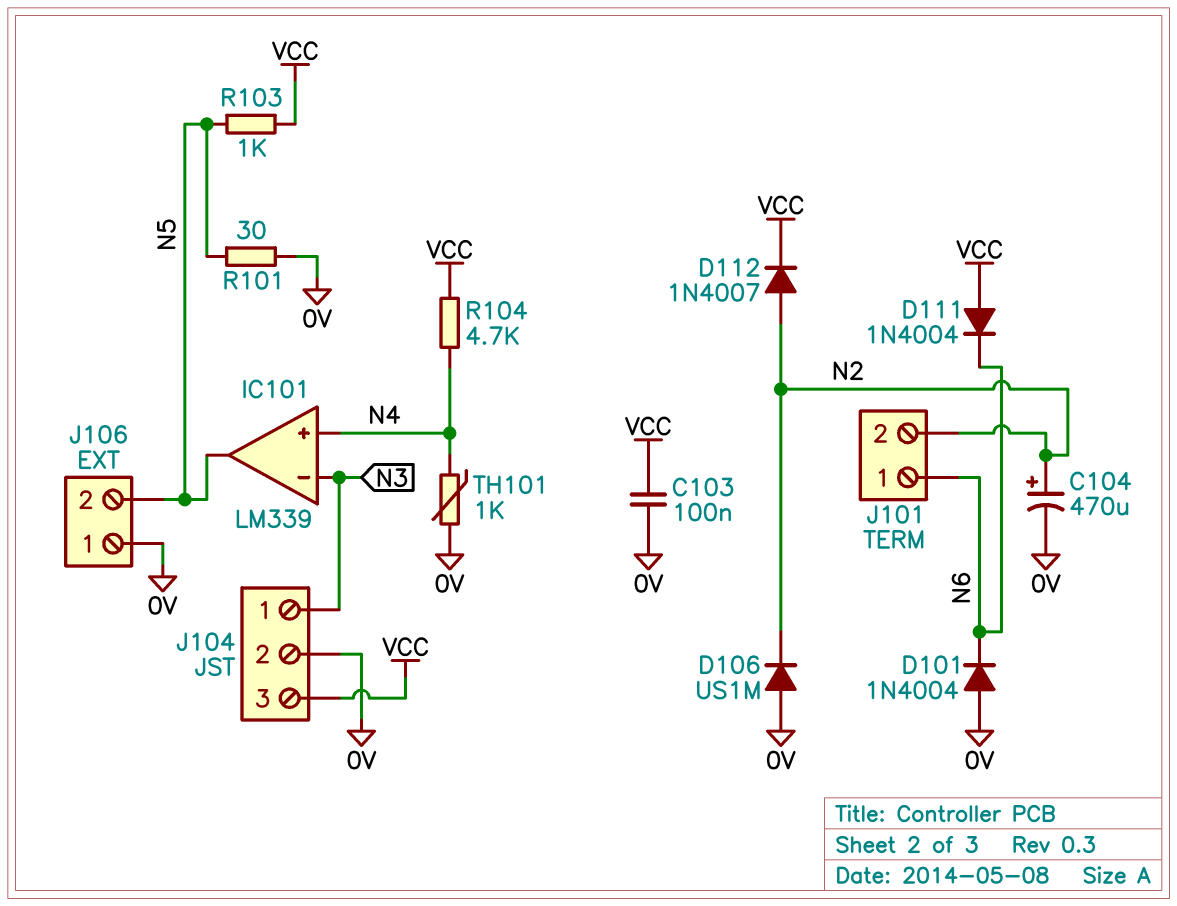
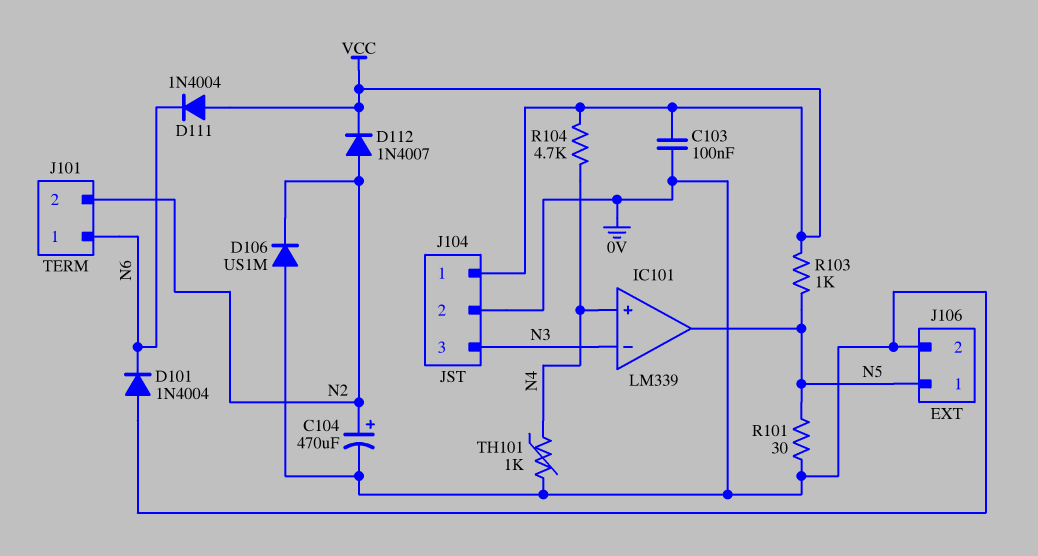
J104 pin 1: N3 -> VCC
J104 pin 3: VCC -> N3
J106 pin 1: 0V -> N5
J106 pin 2: N5 -> 0V

